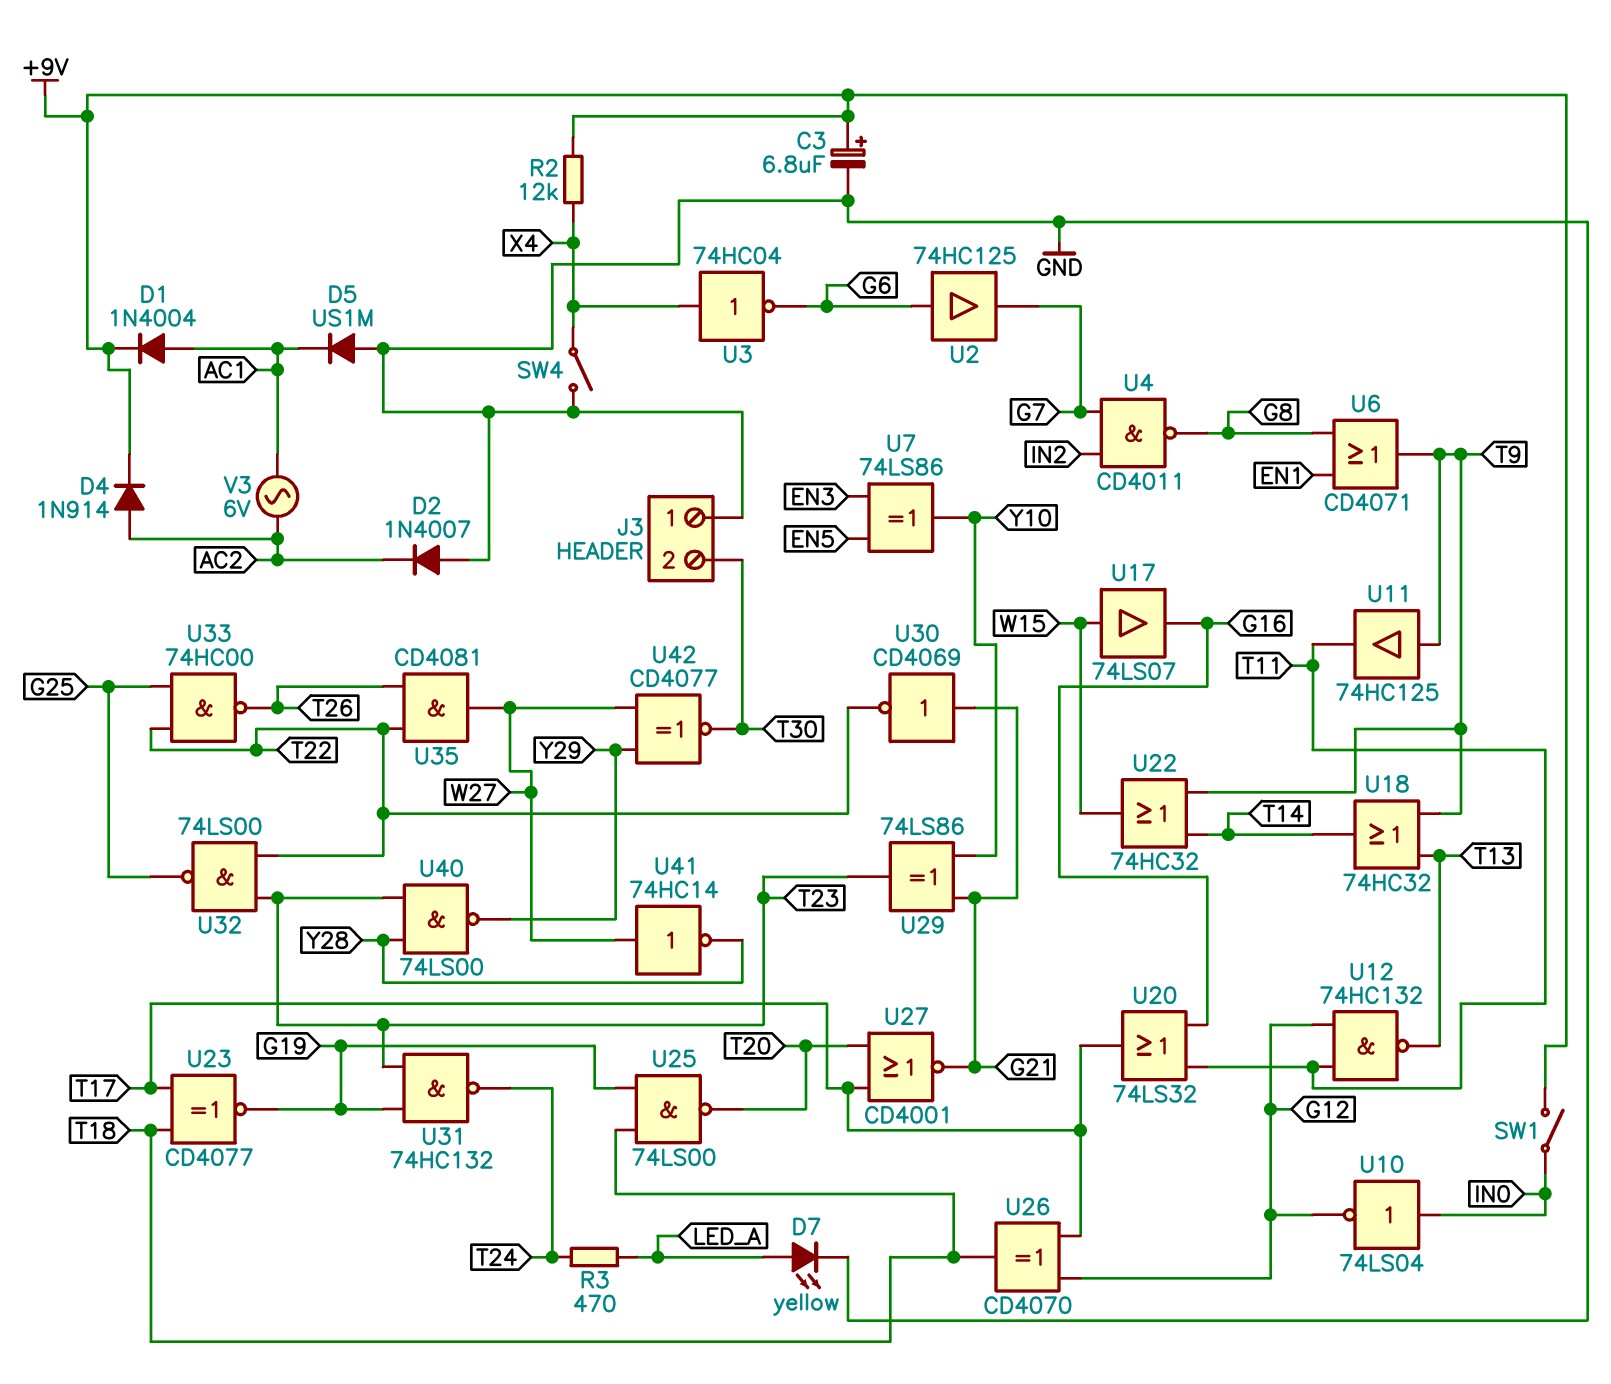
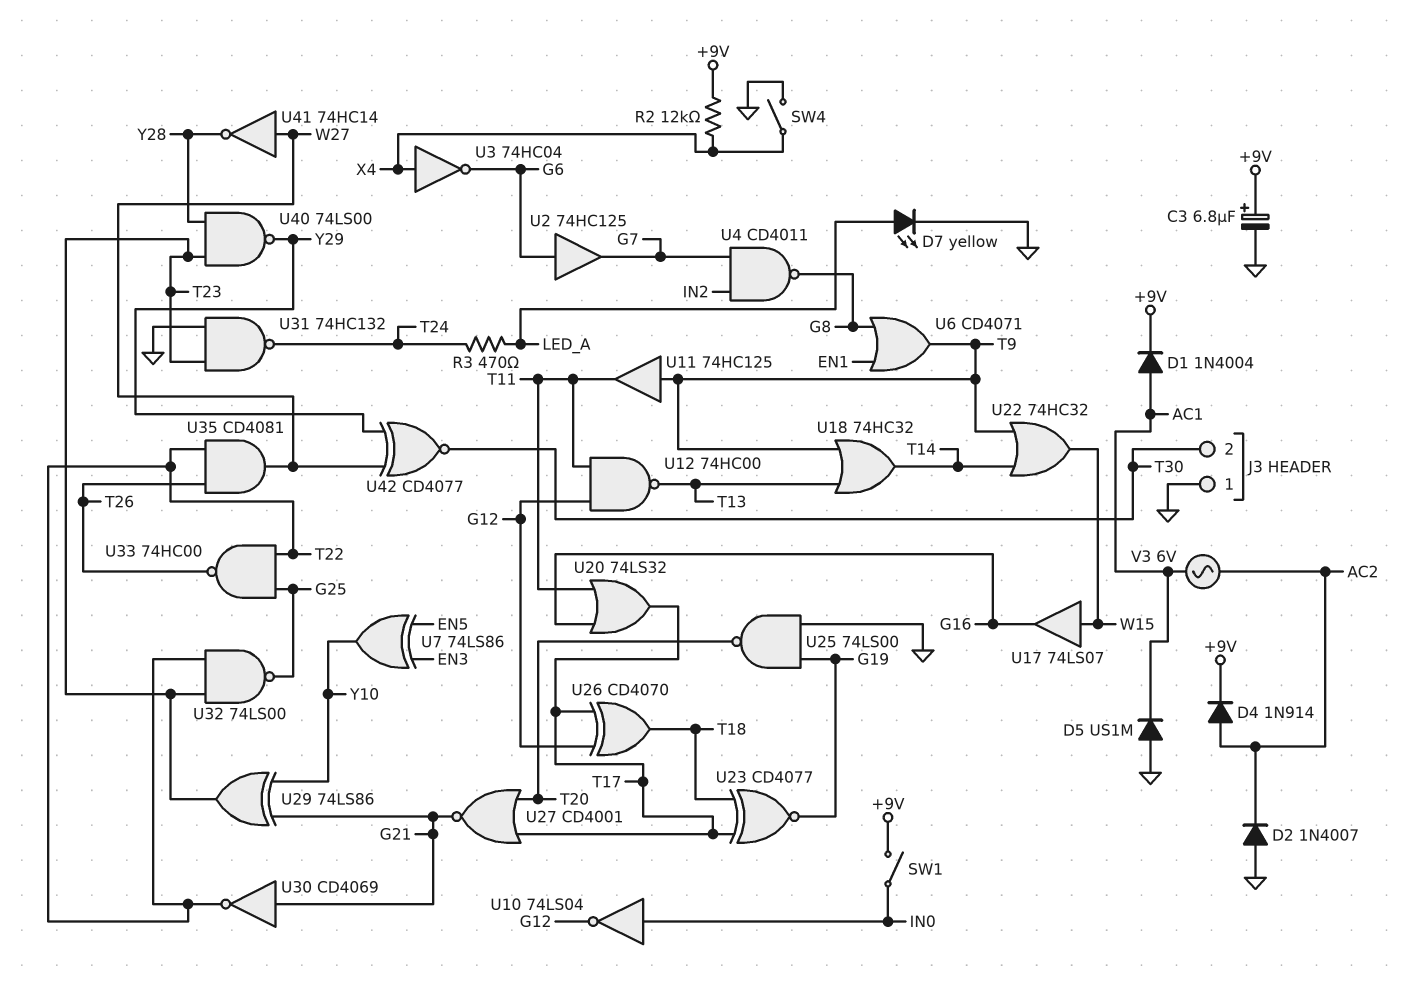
U12: NAND 74HC132 (in G12, in T11, out T13) -> NAND 74HC00 (in G12, in T11, out T13)
U25: NAND 74LS00 (in G19, in T18, out T20) -> NAND 74LS00 (in G19, in GND, out T20)
U31: NAND 74HC132 (in G19, in T23, out T24) -> NAND 74HC132 (in GND, in T23, out T24)

